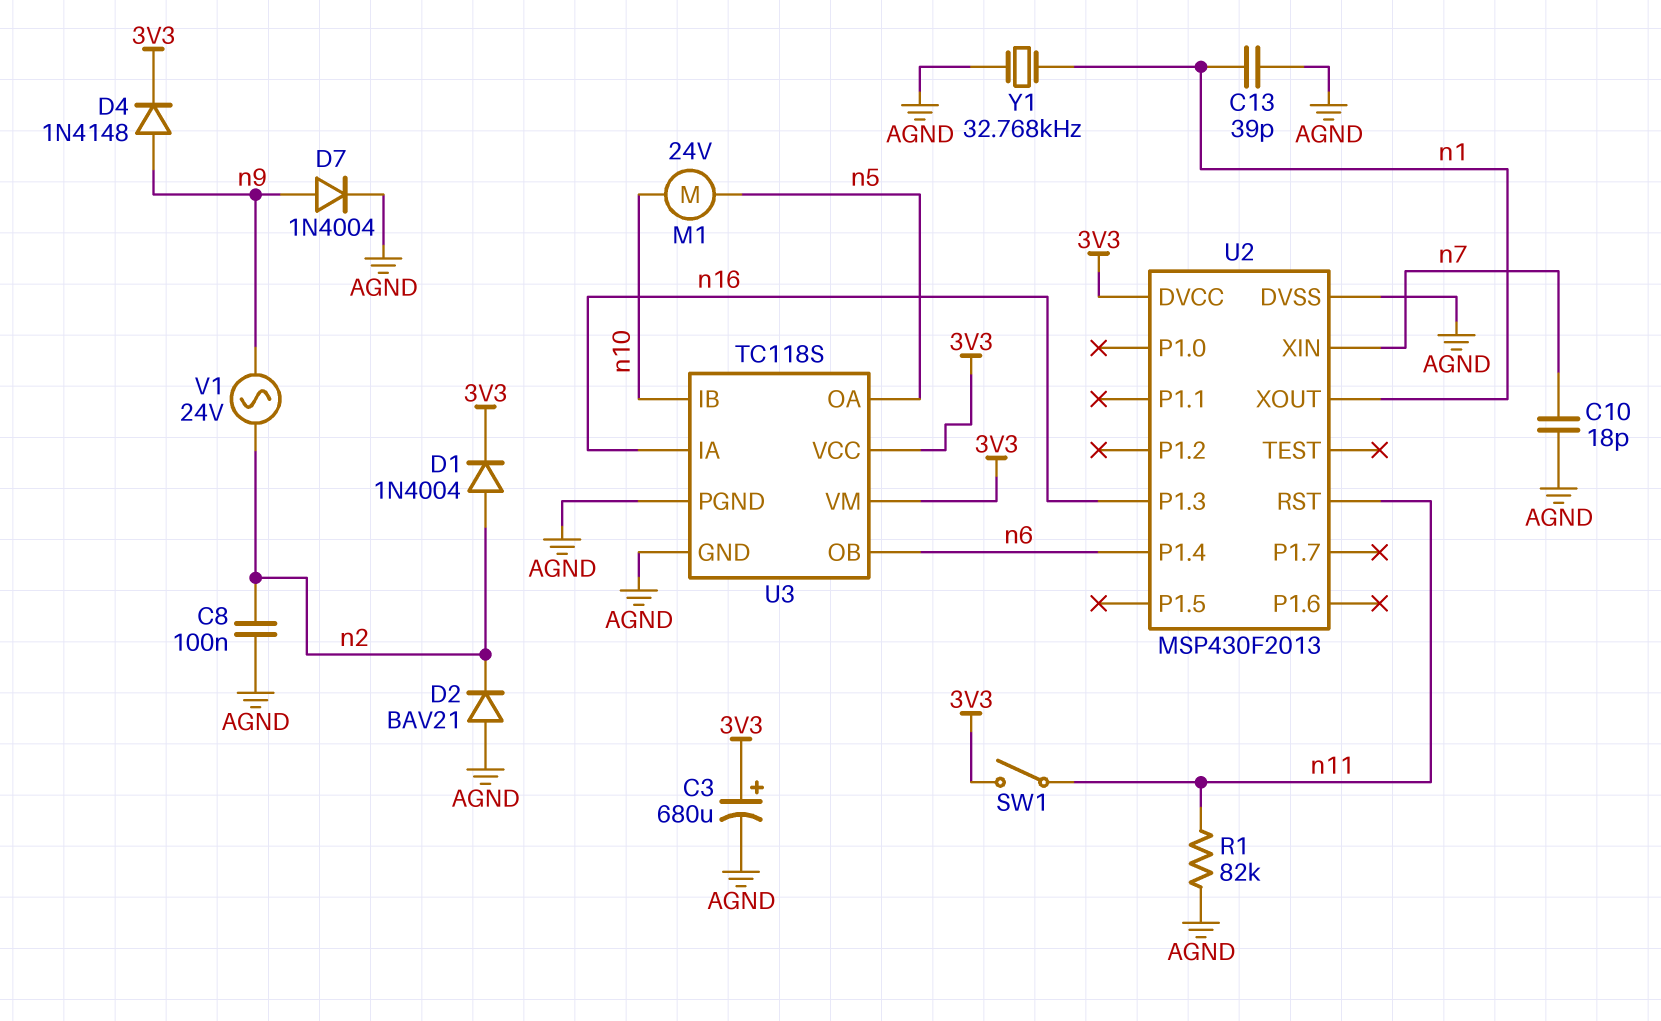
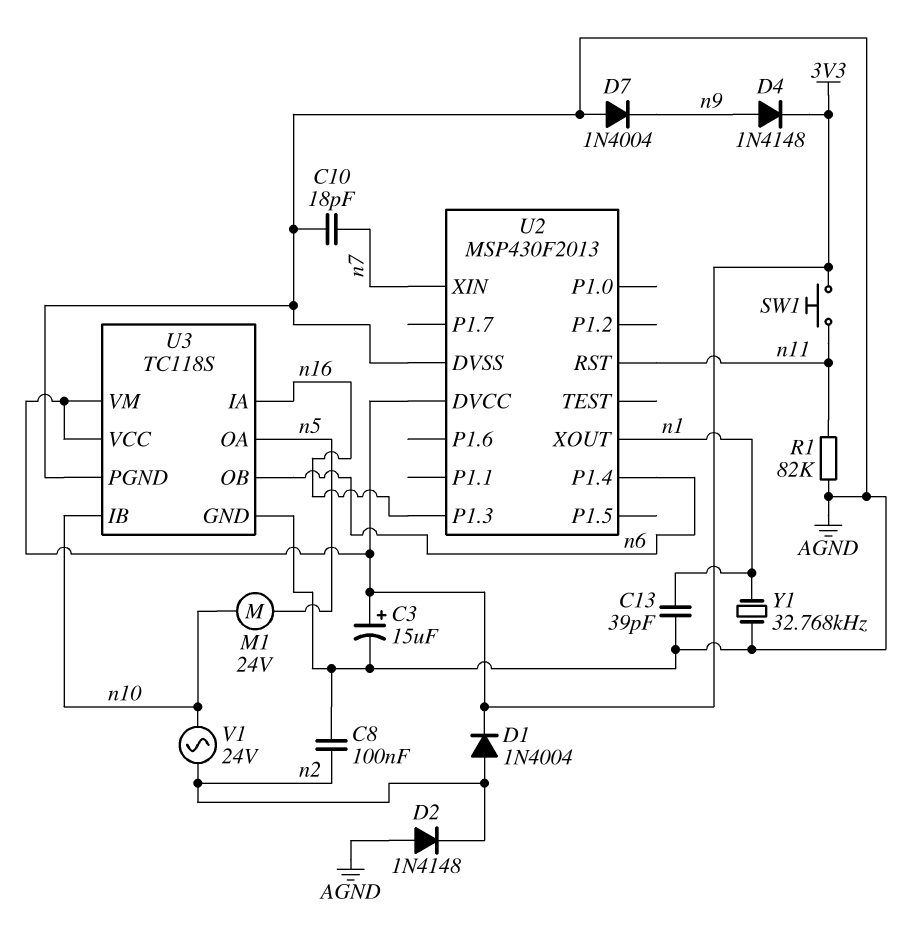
C3: 680uF (plus 3V3, minus AGND) -> 15uF (plus 3V3, minus AGND)
D2: diode BAV21 (A AGND, K n2) -> diode 1N4148 (A AGND, K n2)
D7: diode 1N4004 (A n9, K AGND) -> diode 1N4004 (A AGND, K n9)
SW1: switch (3V3, n11) -> button (3V3, n11)
V1: AC 24V (n2, n9) -> AC 24V (n2, n10)

